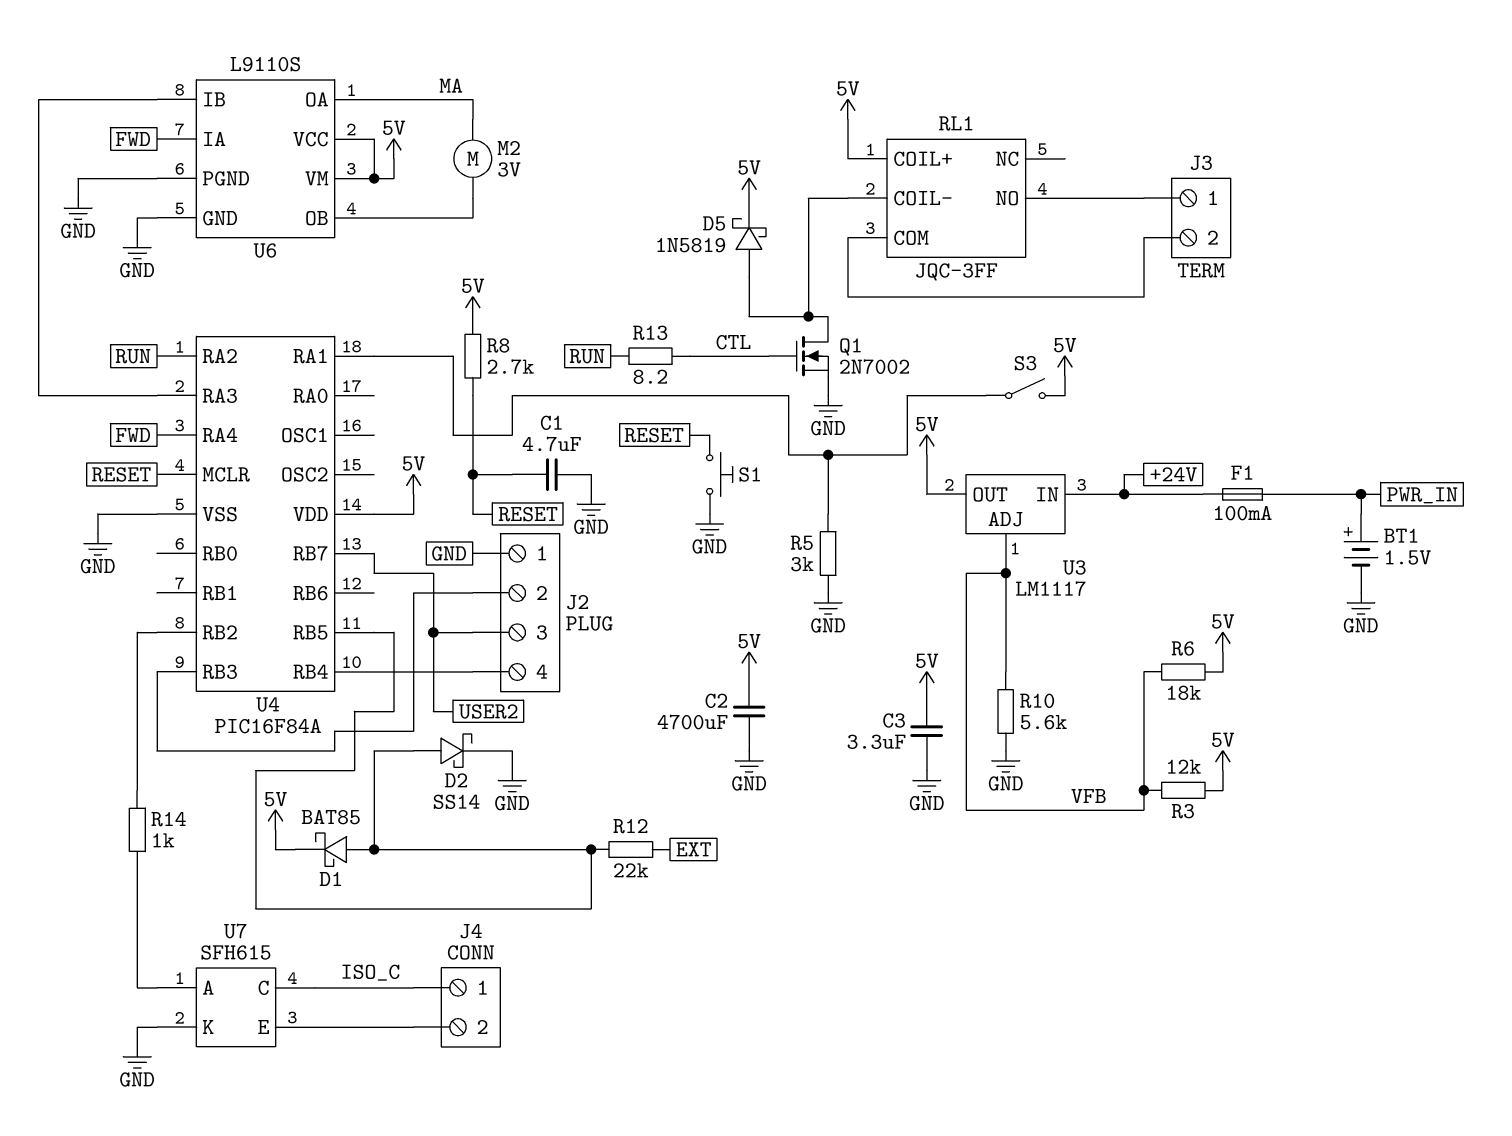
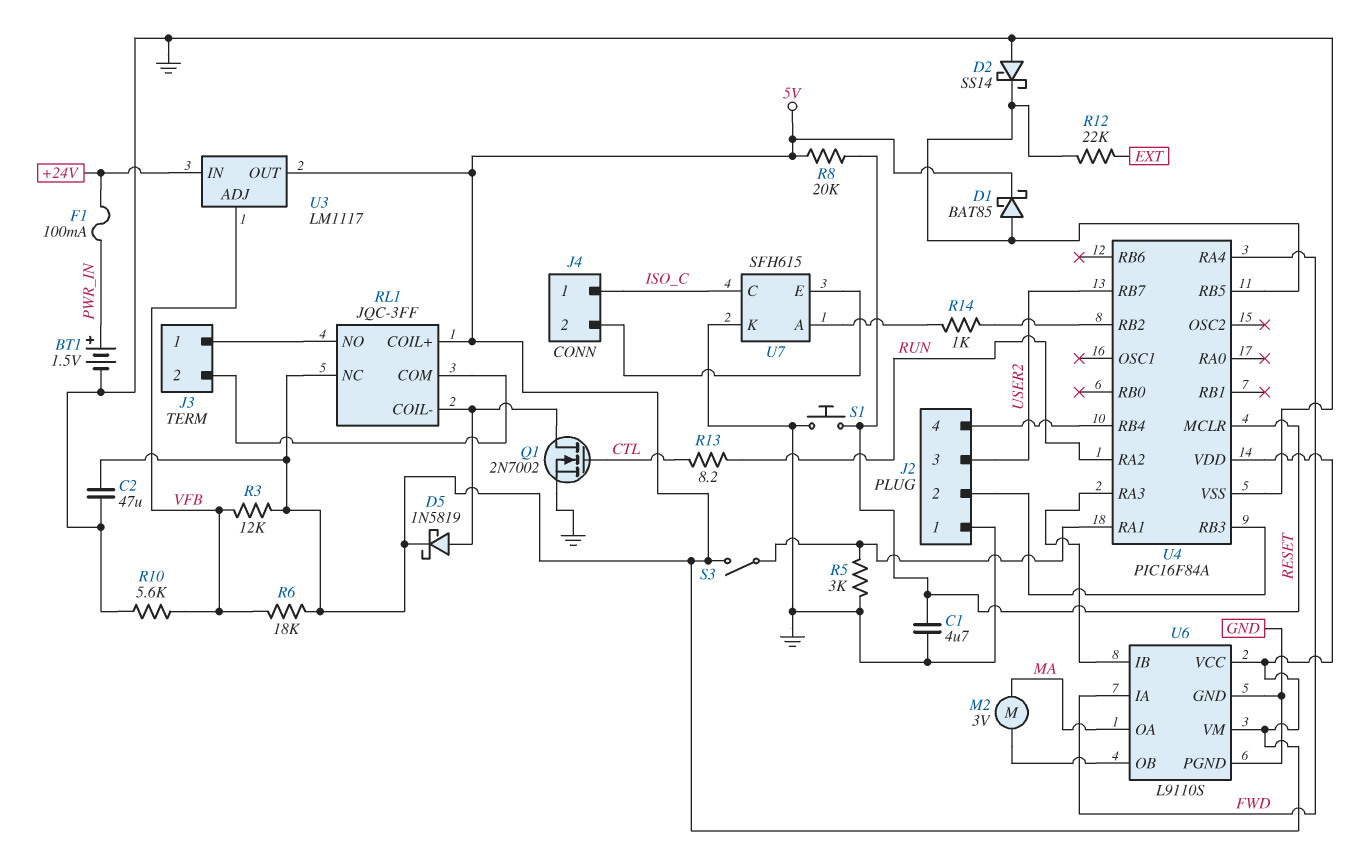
C2: 4700uF (5V, GND) -> 47uF (5V, GND)
C3: 3.3uF (5V, GND) -> none
D2: schottky SS14 (A U4/RB5, K GND) -> schottky SS14 (A GND, K U4/RB5)
R8: 2.7k (5V, RESET) -> 20k (5V, RESET)
RL1 pin NC: none -> 5V

